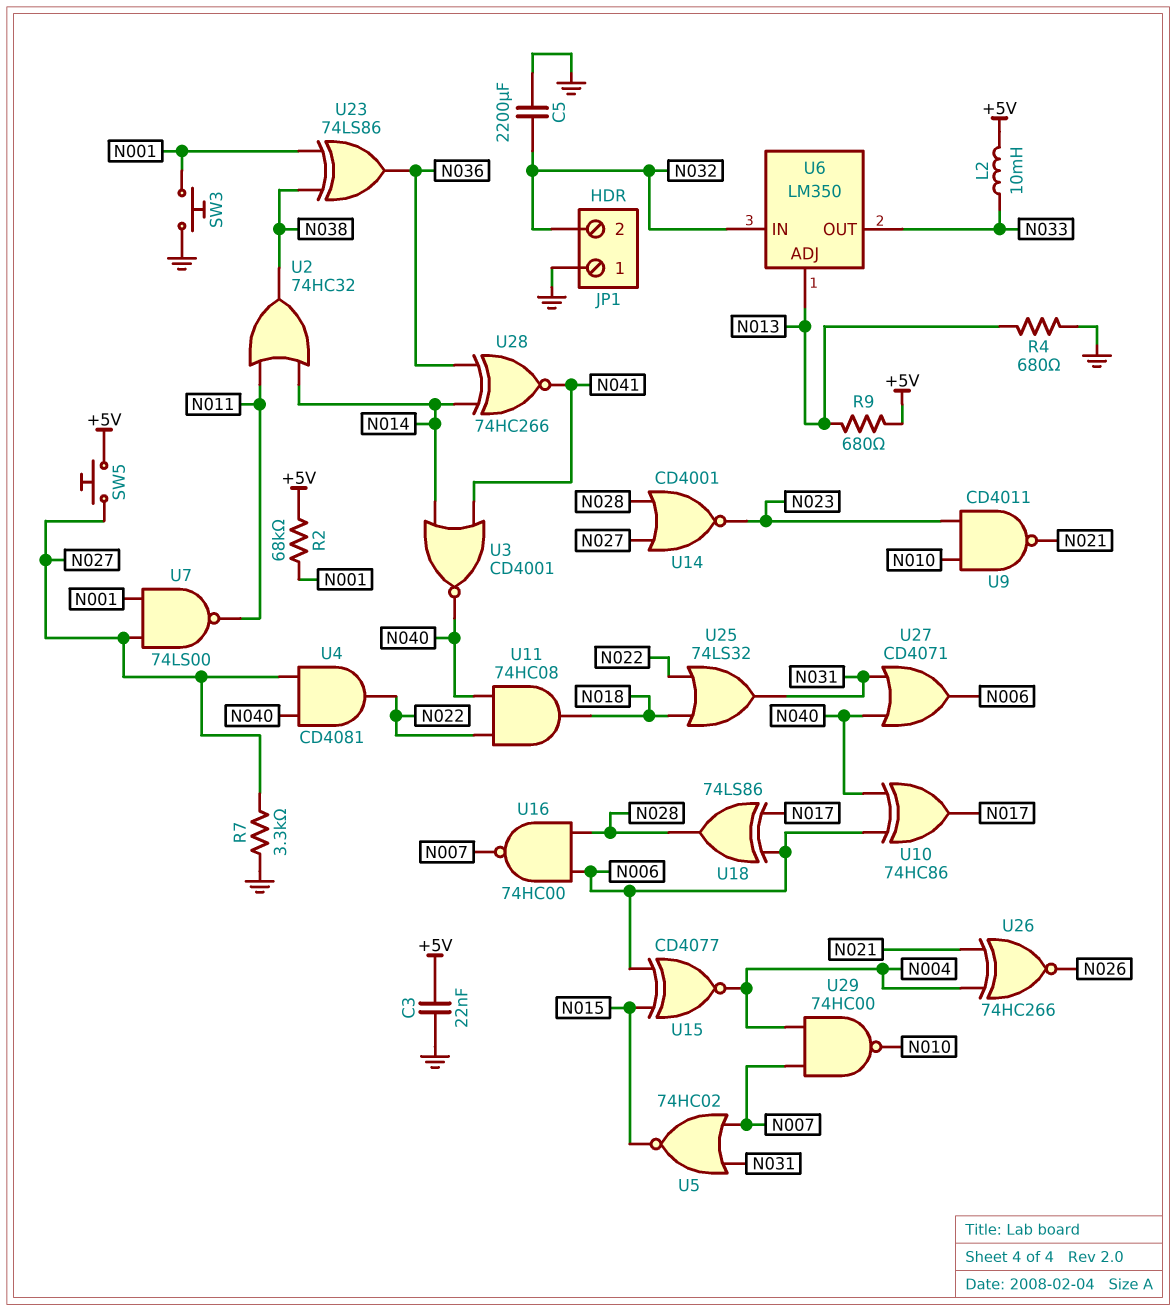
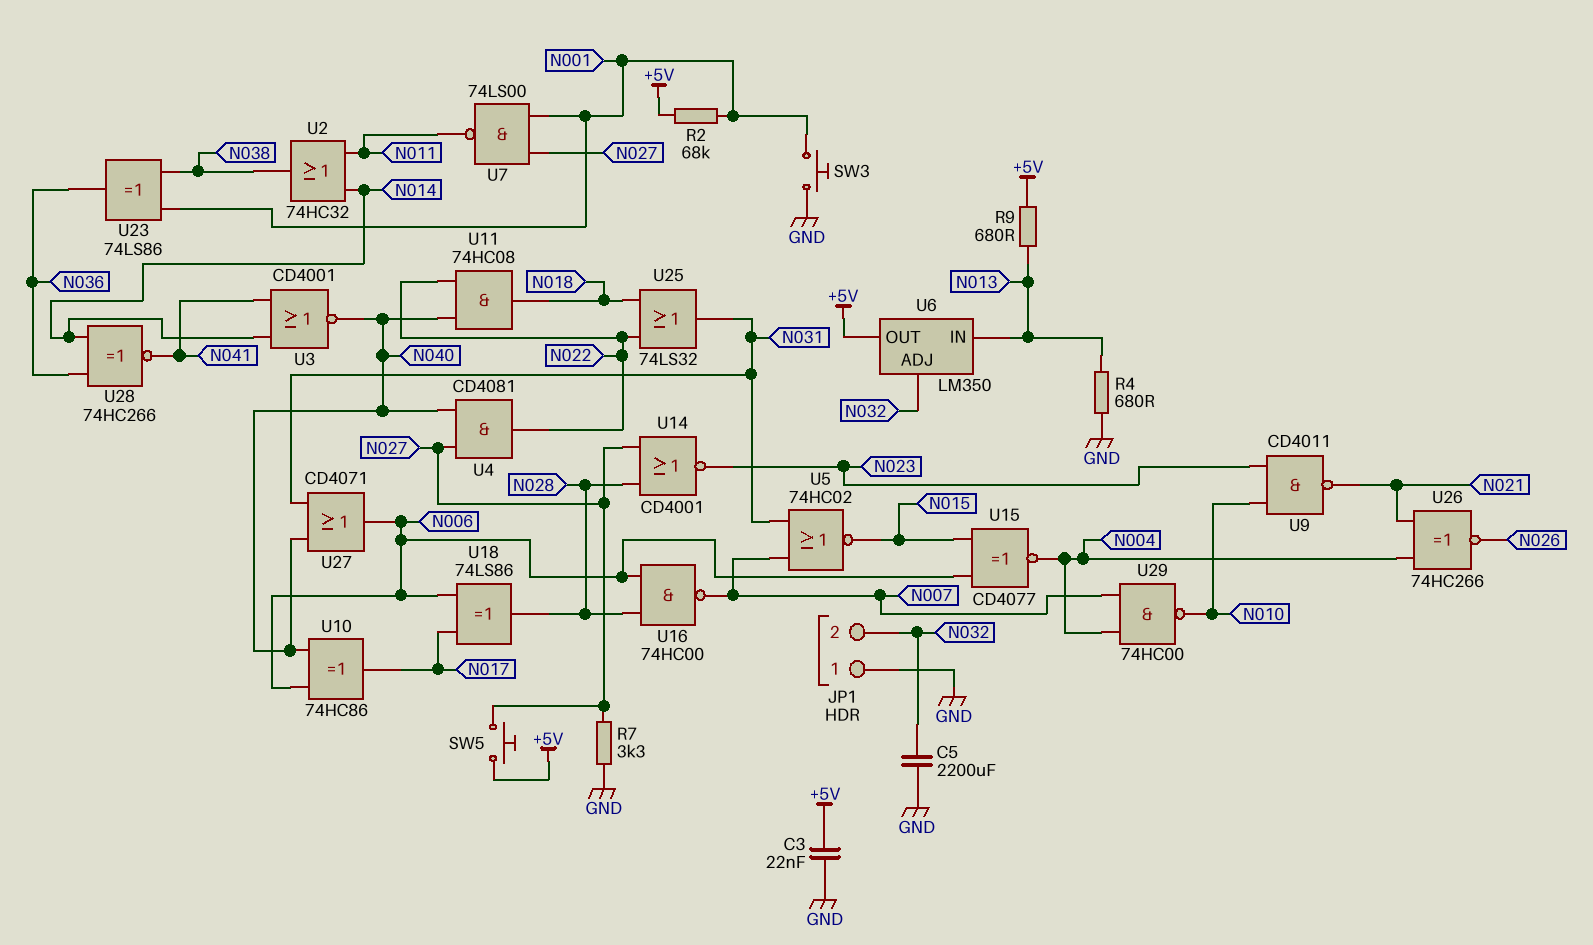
L2: 10mH (+5V, N033) -> none
U6 pin ADJ: N013 -> N032
U6 pin IN: N032 -> N013
U6 pin OUT: N033 -> +5V

